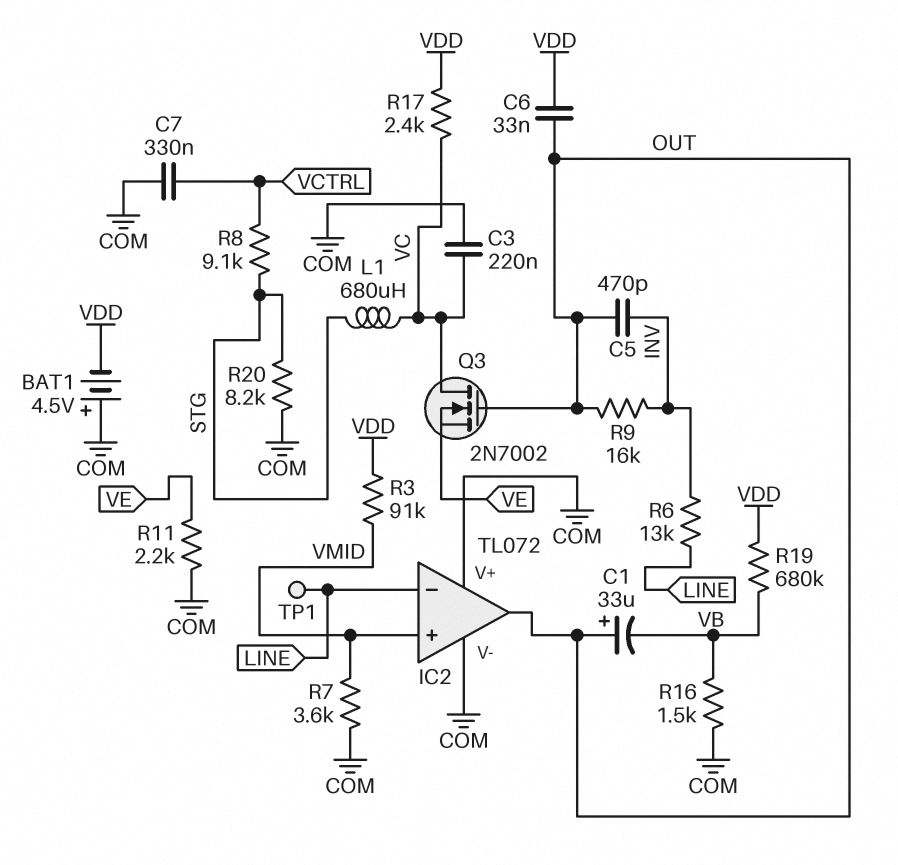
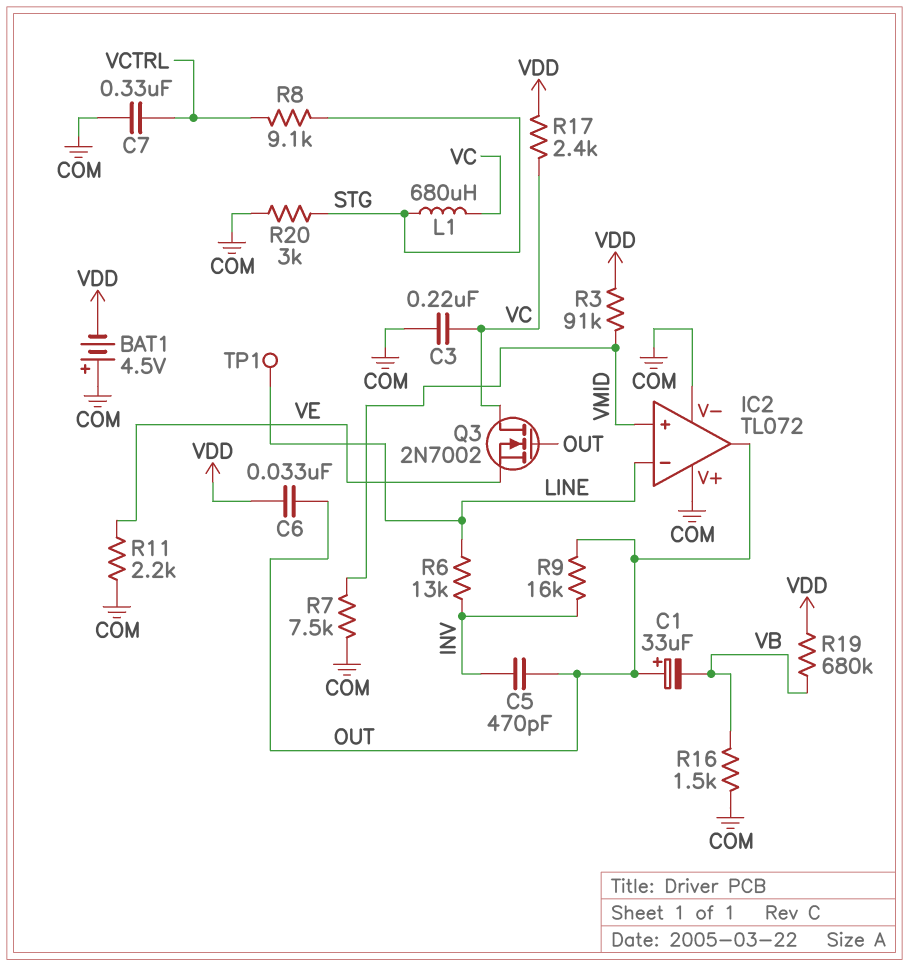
R7: 3.6k (COM, VMID) -> 7.5k (COM, VMID)
R20: 8.2k (COM, STG) -> 3k (COM, STG)

